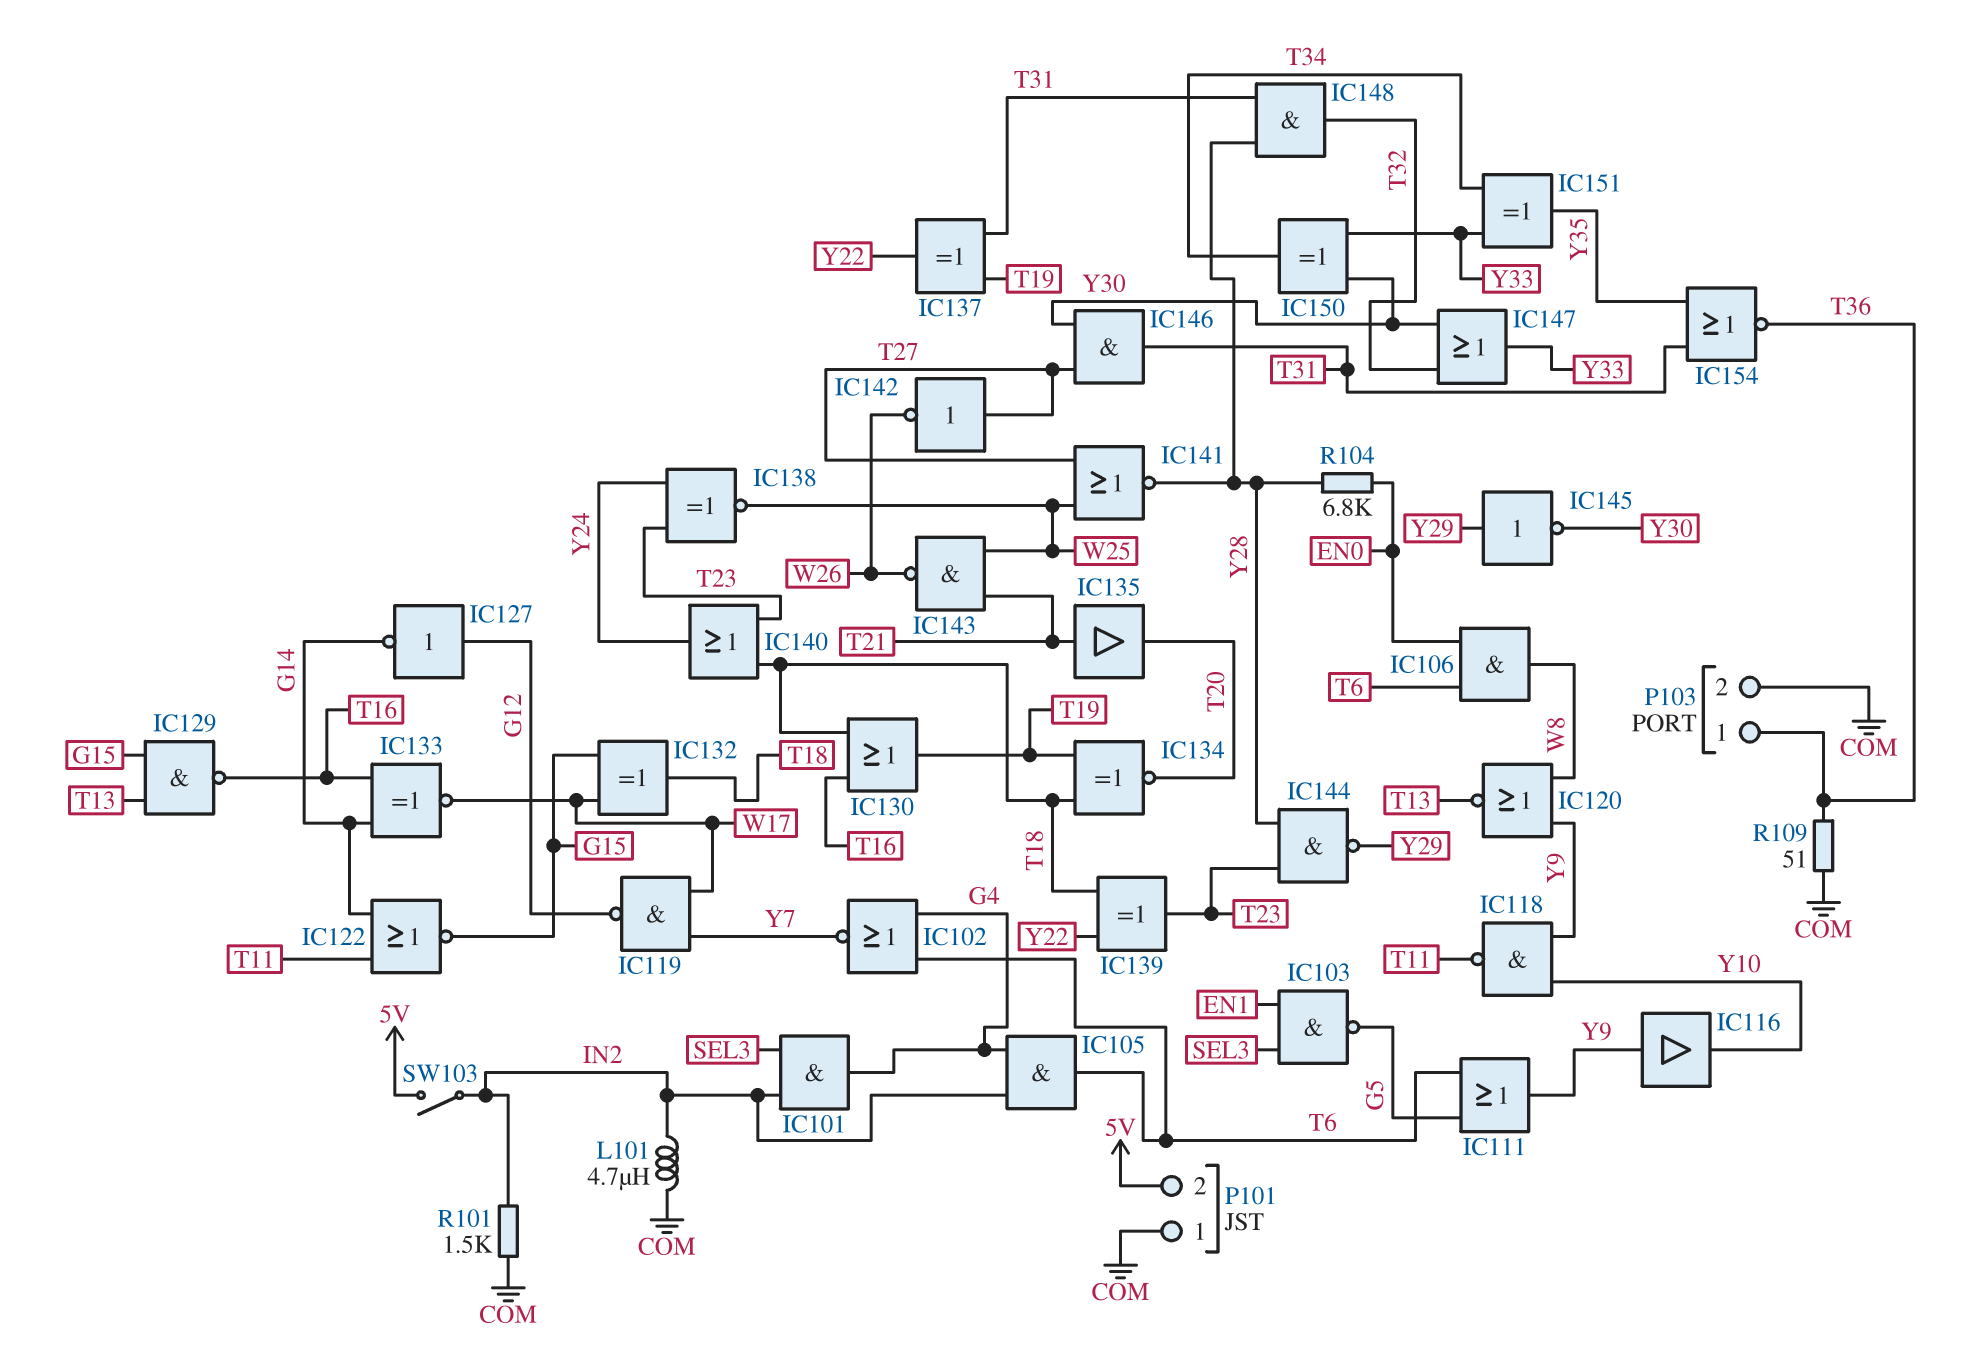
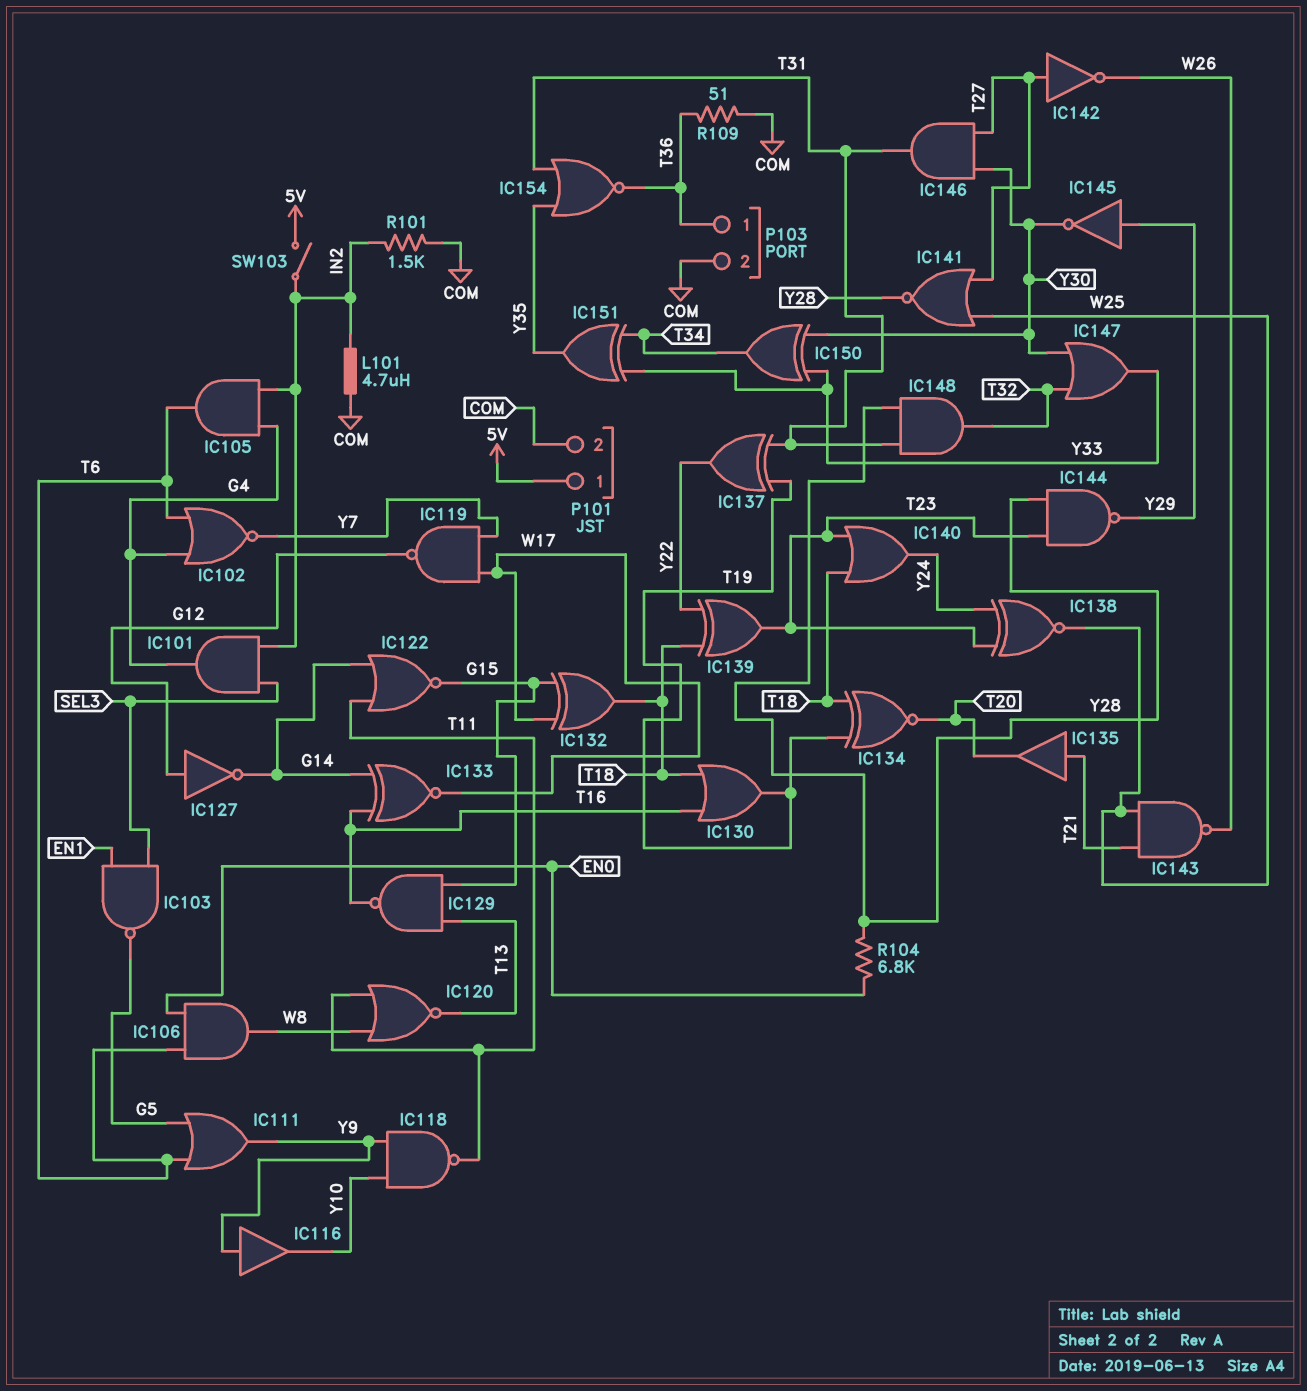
IC120: NOR (in W8, in Y9, out T13) -> NOR (in T11, in W8, out T13)
P101 pin 1: COM -> 5V
P101 pin 2: 5V -> COM

